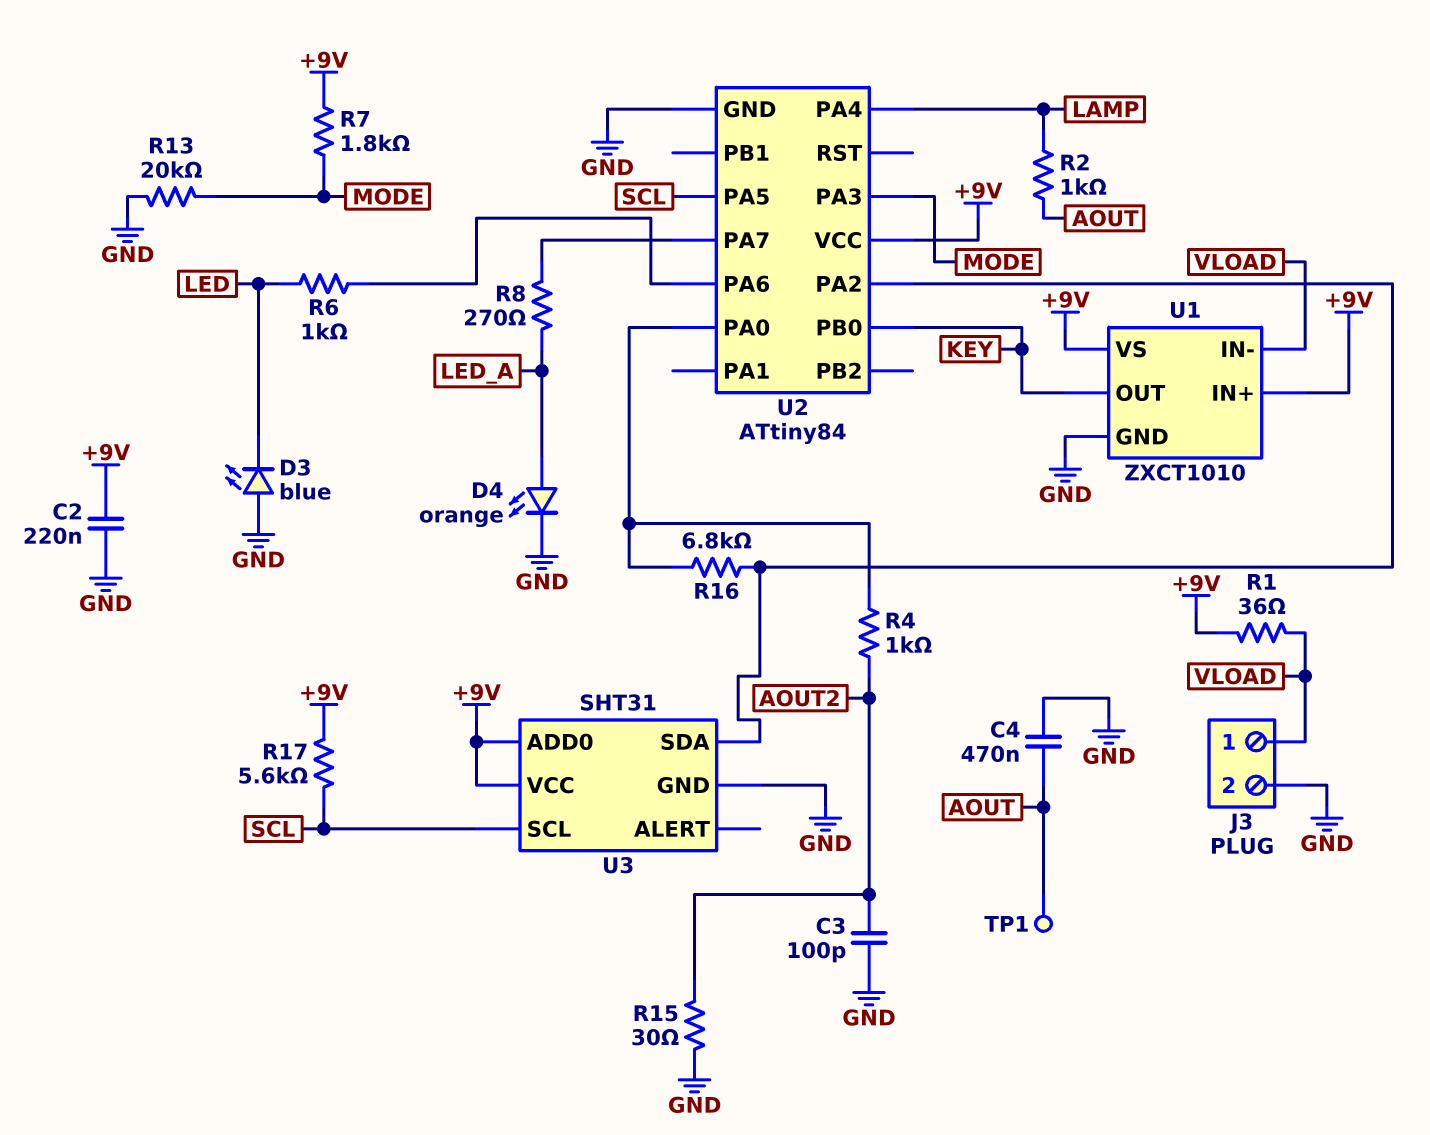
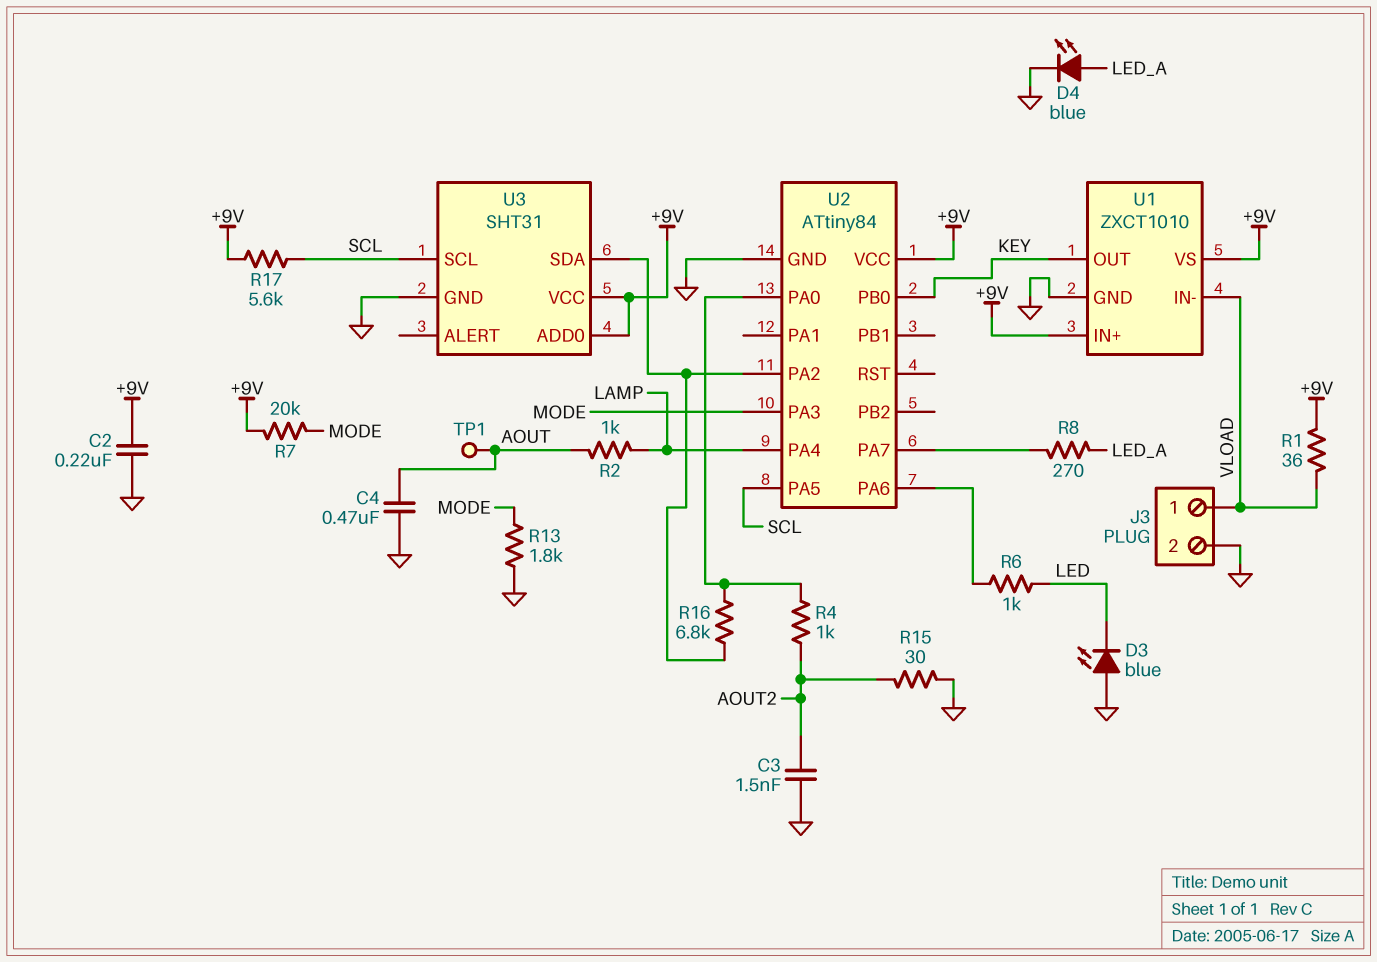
C3: 100pF (AOUT2, GND) -> 1.5nF (AOUT2, GND)
D4: LED orange (A LED_A, K GND) -> LED blue (A LED_A, K GND)
R7: 1.8k (+9V, MODE) -> 20k (+9V, MODE)
R13: 20k (GND, MODE) -> 1.8k (GND, MODE)

